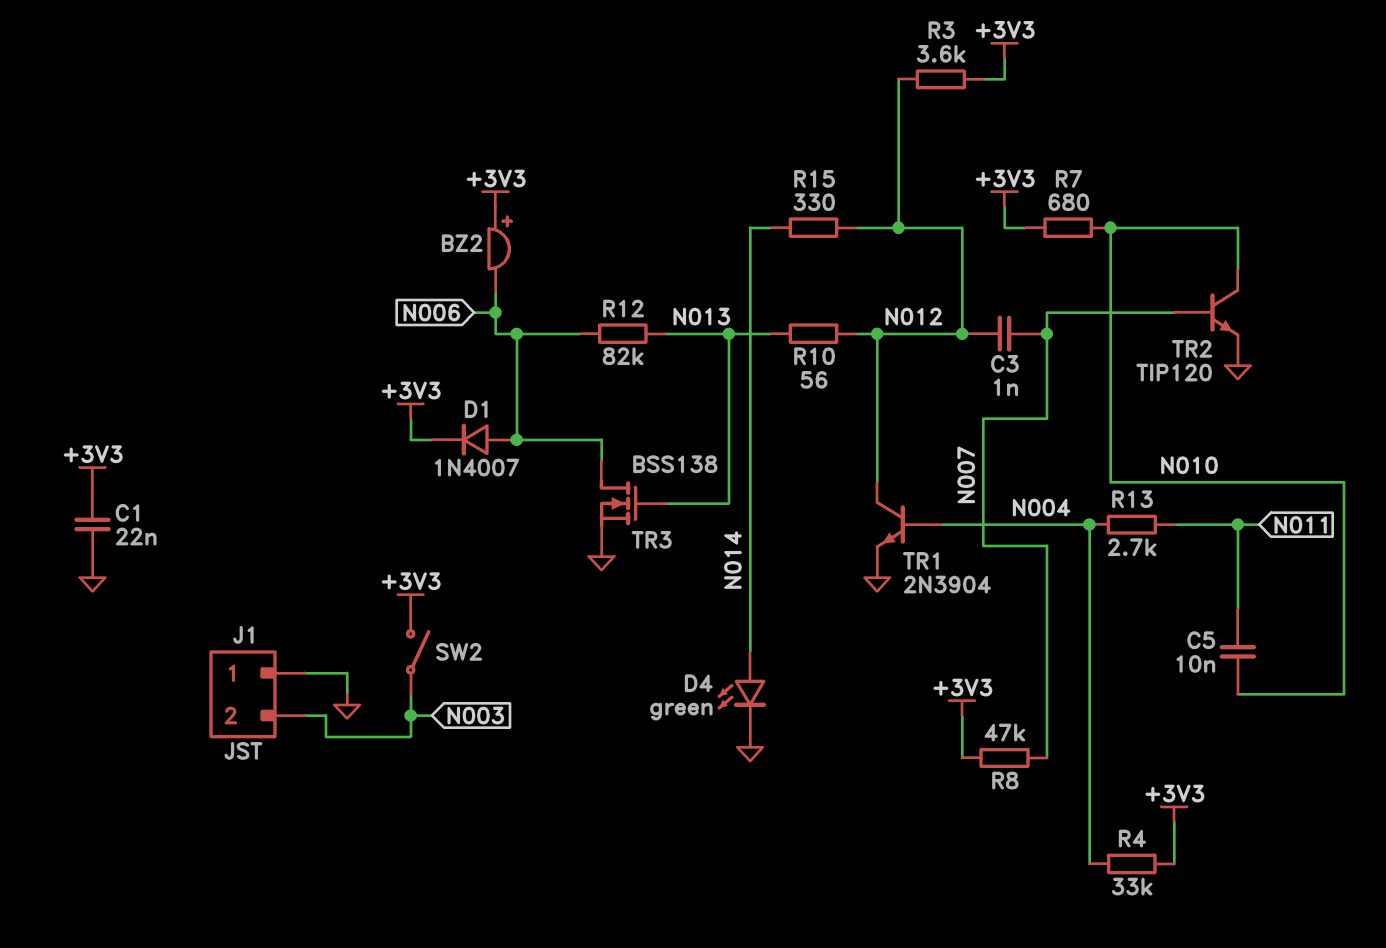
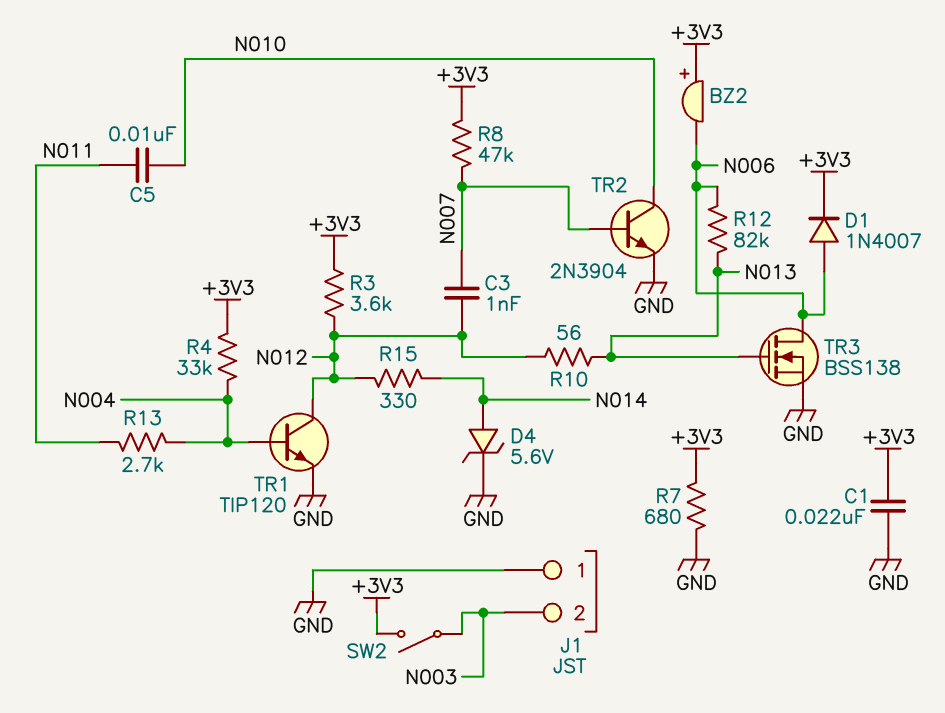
D4: LED green (A N014, K GND) -> zener 5.6V (A N014, K GND)
R7: 680 (+3V3, N010) -> 680 (+3V3, GND)
TR1: NPN 2N3904 (B N004, C N012, E GND) -> NPN TIP120 (B N004, C N012, E GND)
TR2: NPN TIP120 (B N007, C N010, E GND) -> NPN 2N3904 (B N007, C N010, E GND)

